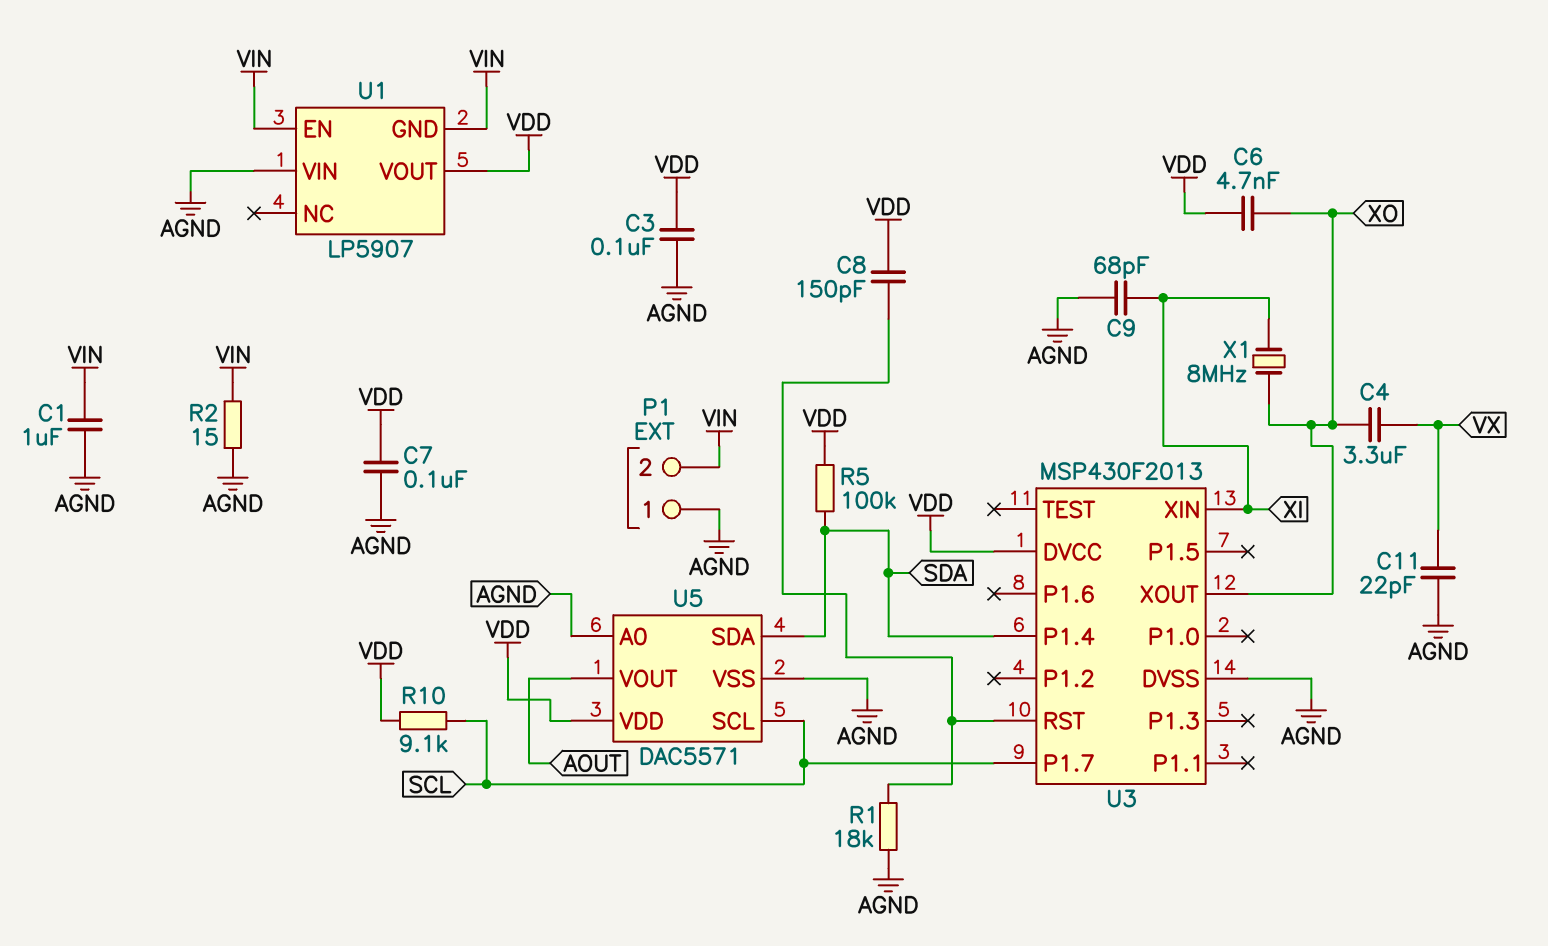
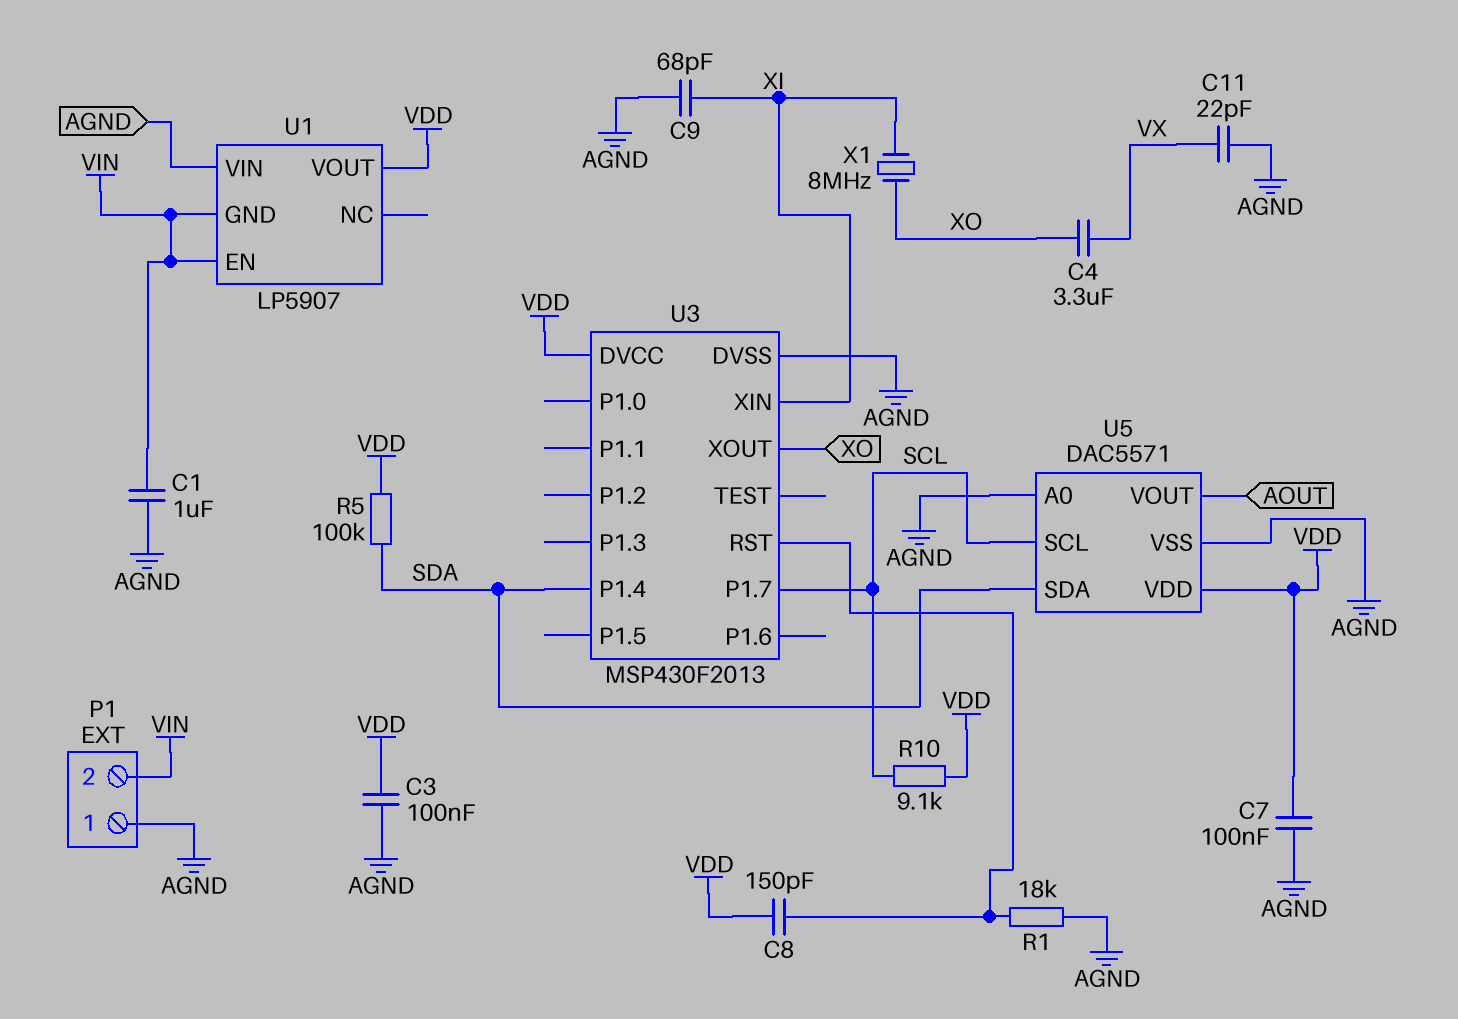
C6: 4.7nF (VDD, XO) -> none
R2: 15 (AGND, VIN) -> none

